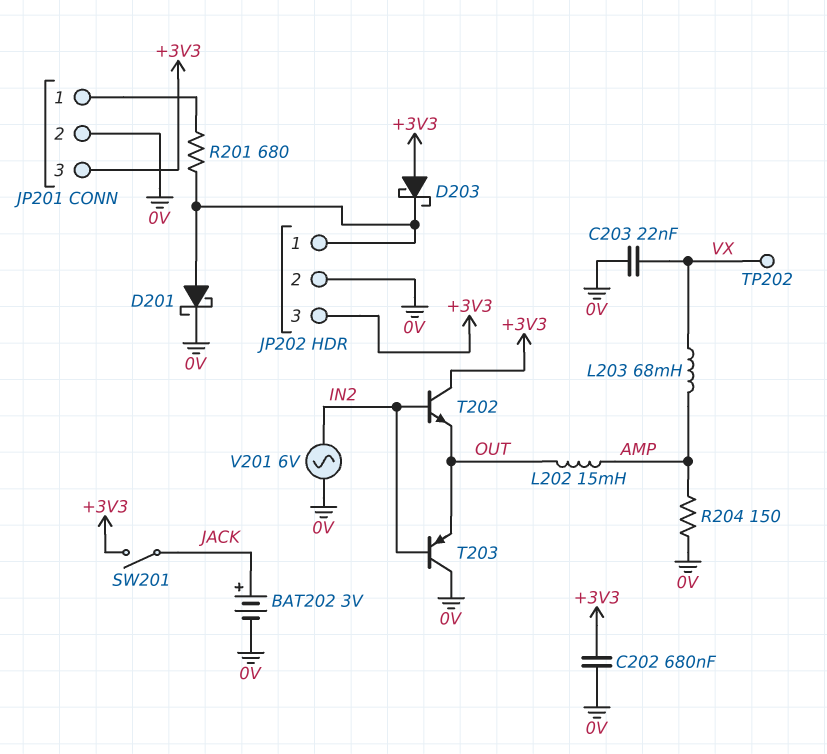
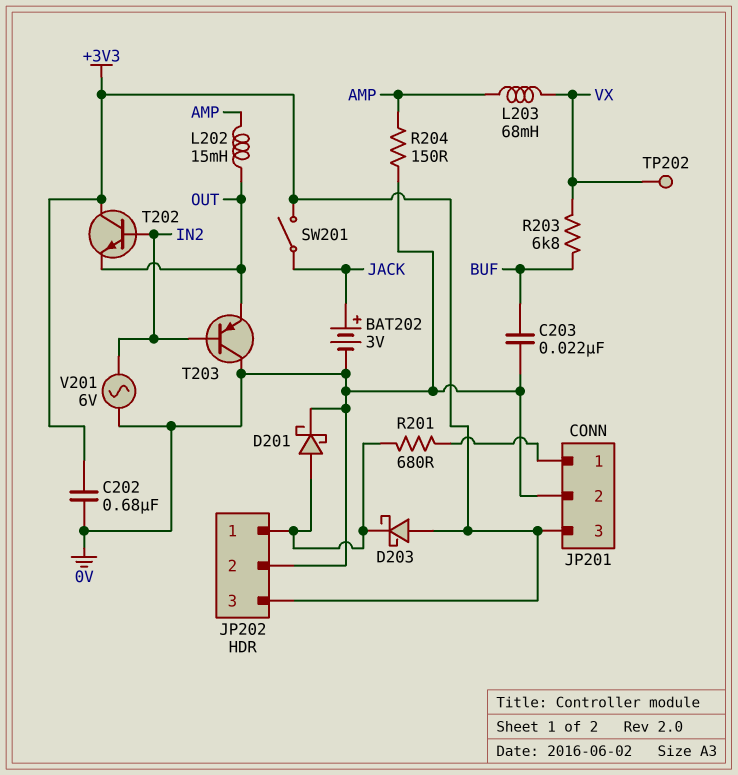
C203: 22nF (0V, VX) -> 22nF (0V, BUF)
R203: none -> 6.8k (BUF, VX)

